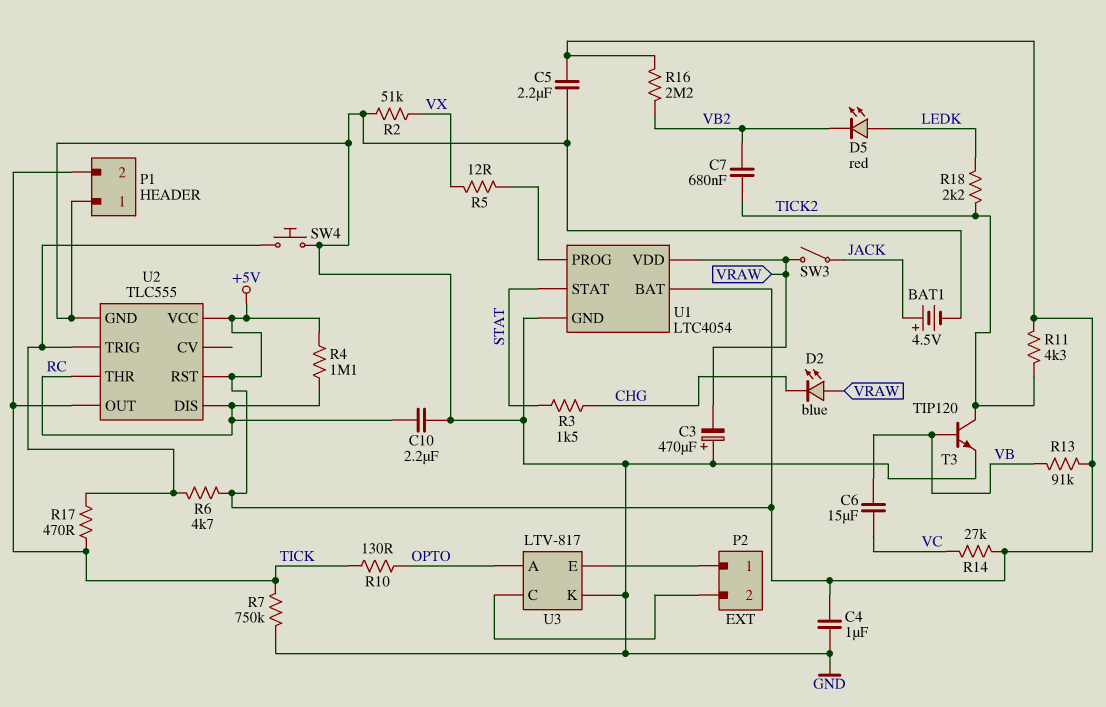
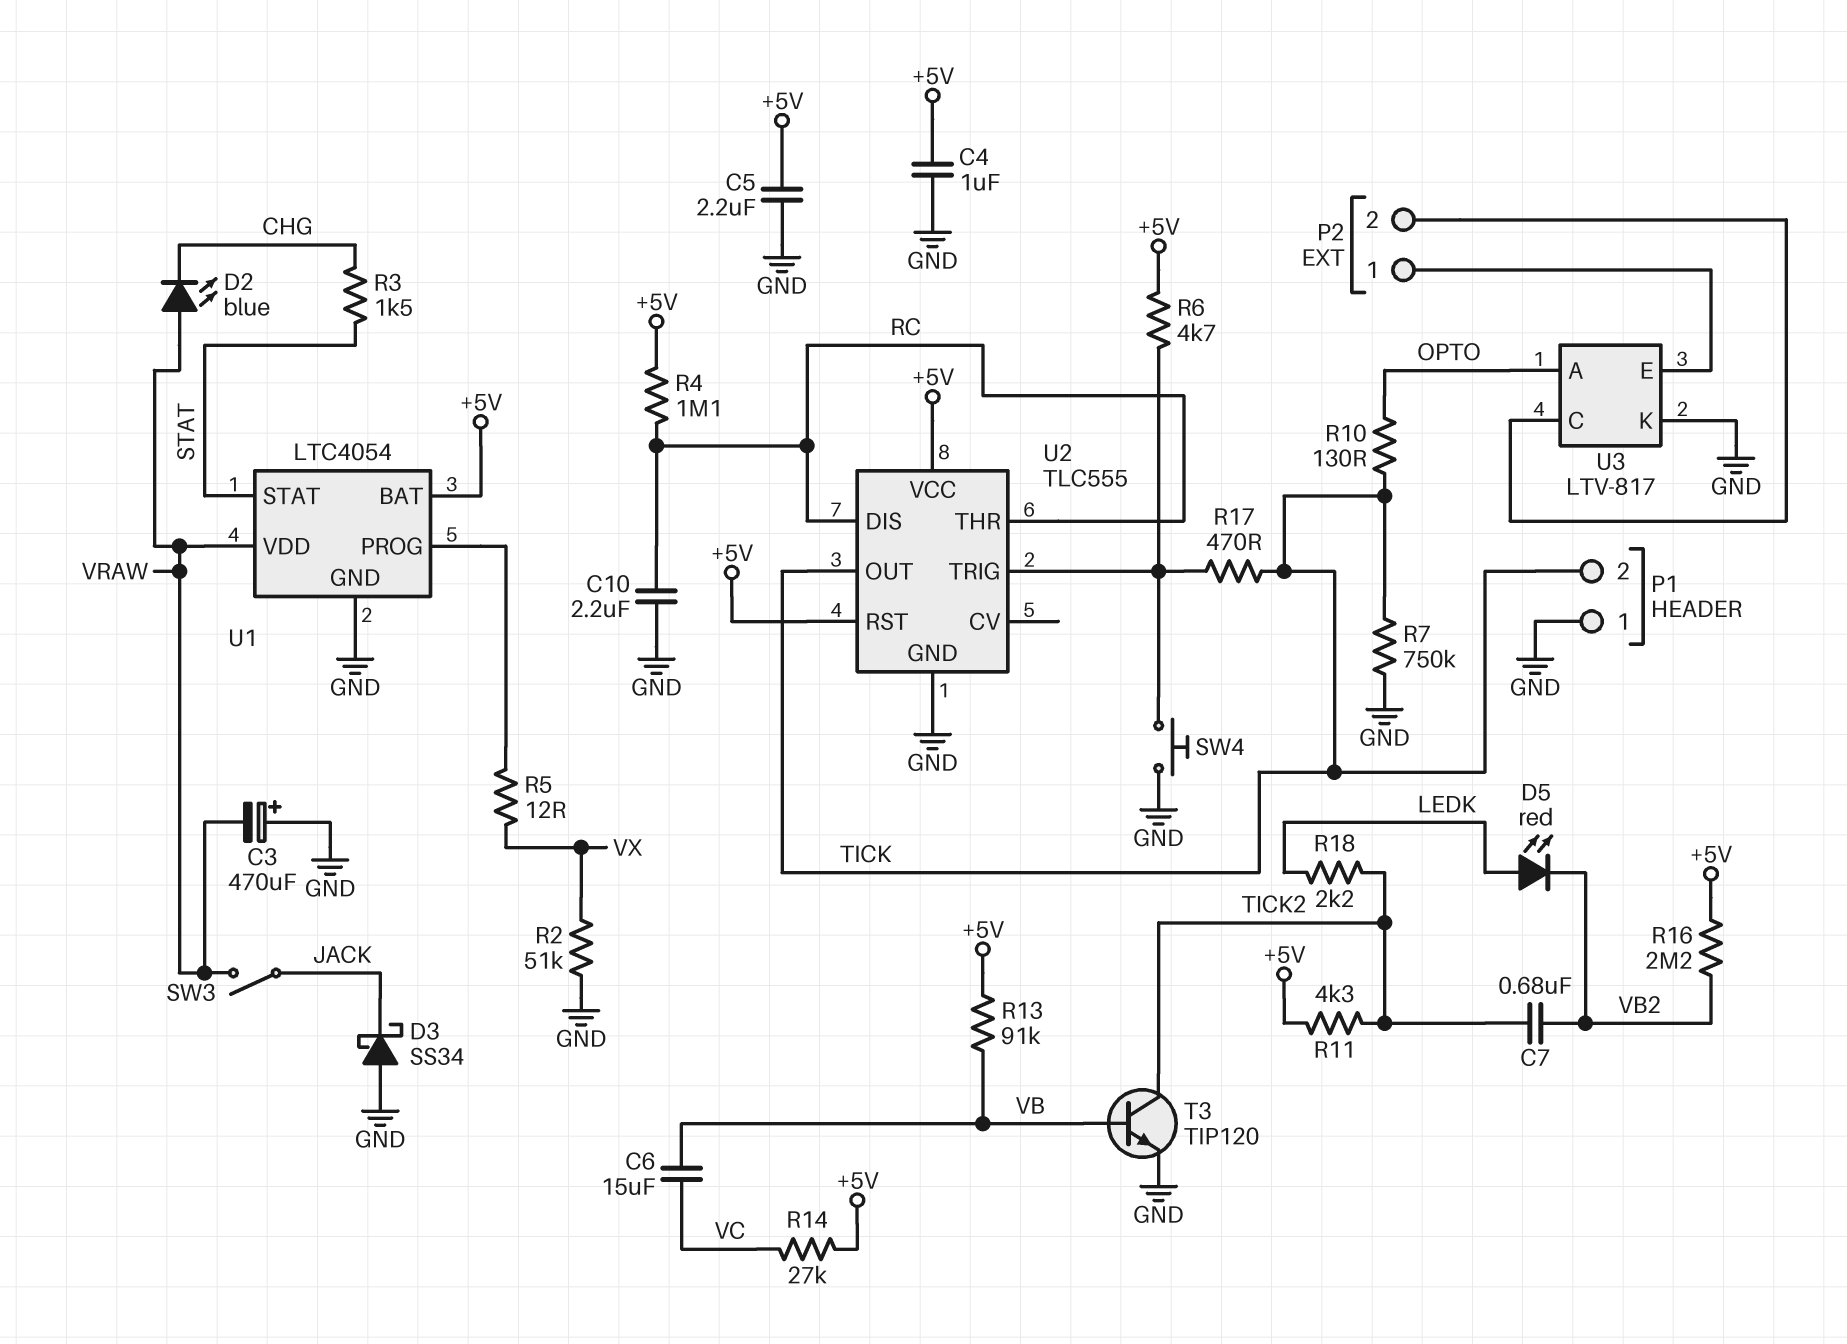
BAT1: 4.5V (plus JACK, minus GND) -> none
D3: none -> schottky SS34 (A GND, K JACK)

